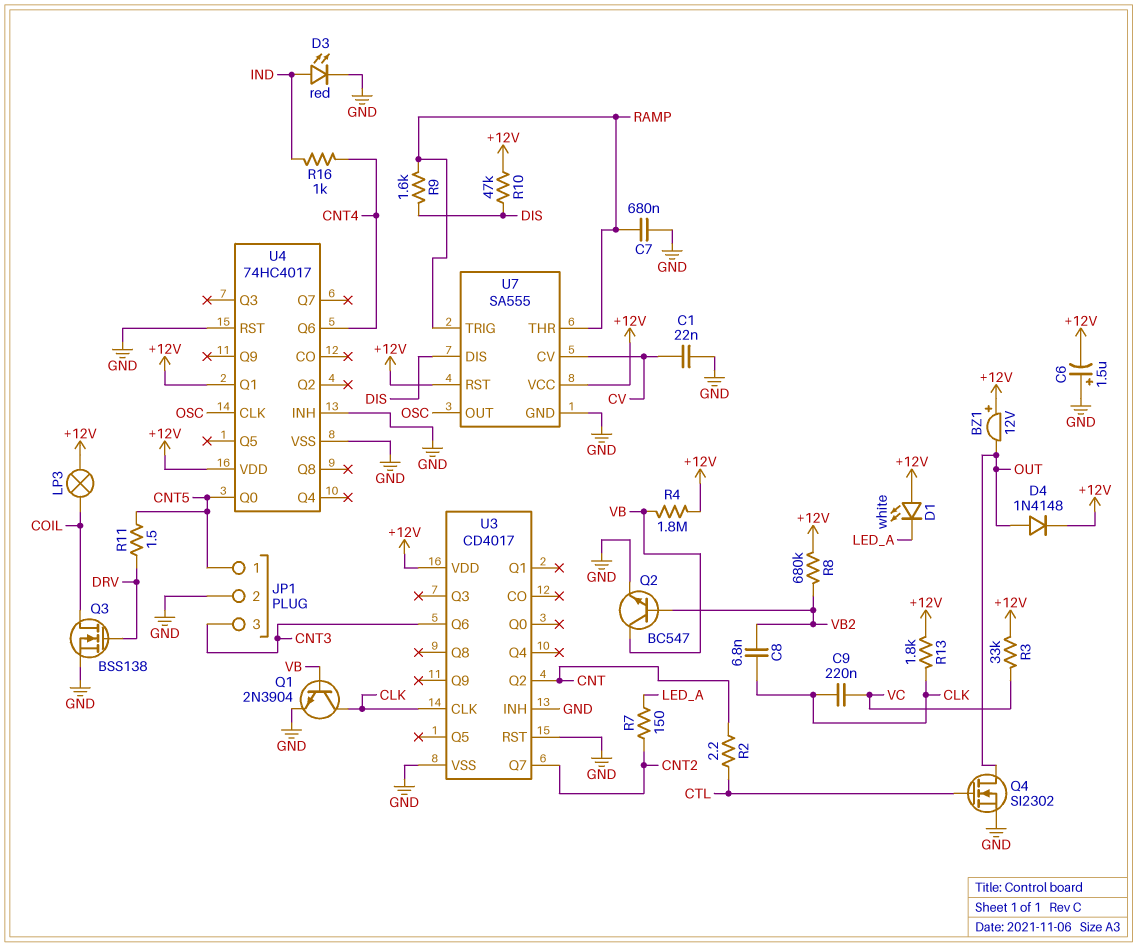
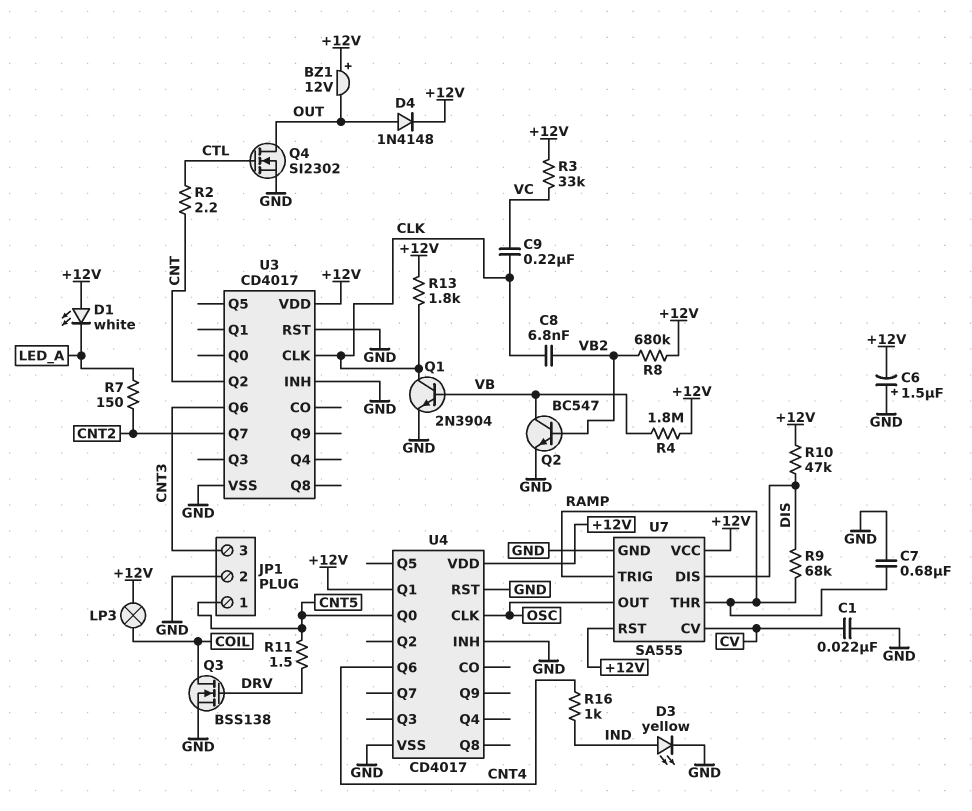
D3: LED red (A IND, K GND) -> LED yellow (A IND, K GND)
R9: 1.6k (DIS, RAMP) -> 68k (DIS, RAMP)
U4: 74HC4017 -> CD4017

